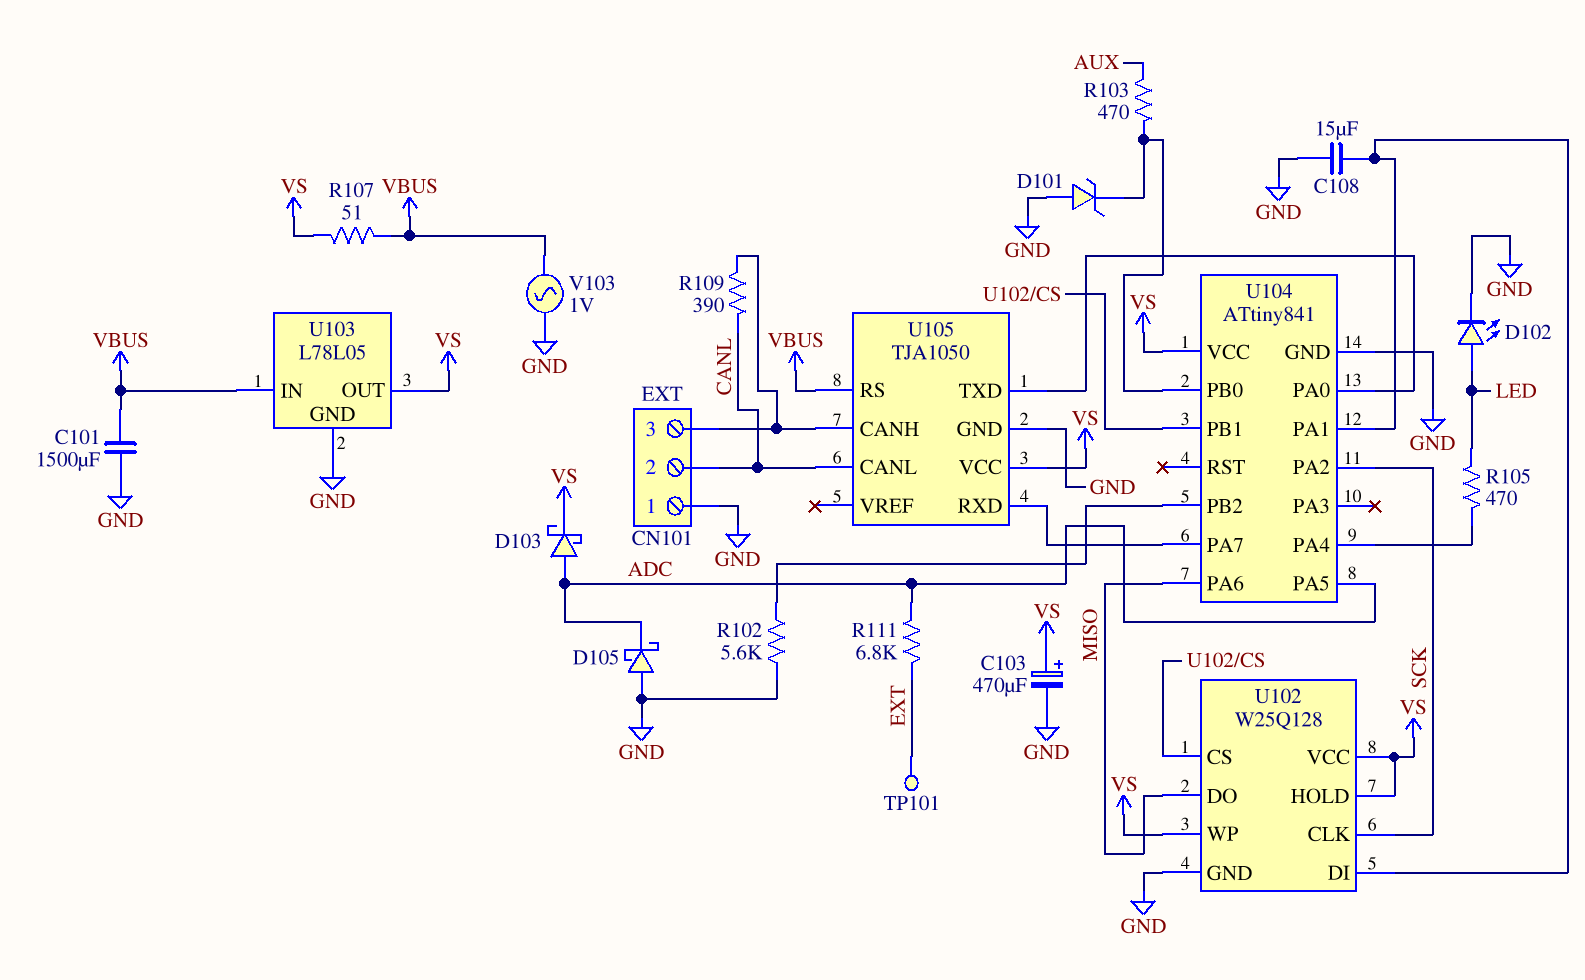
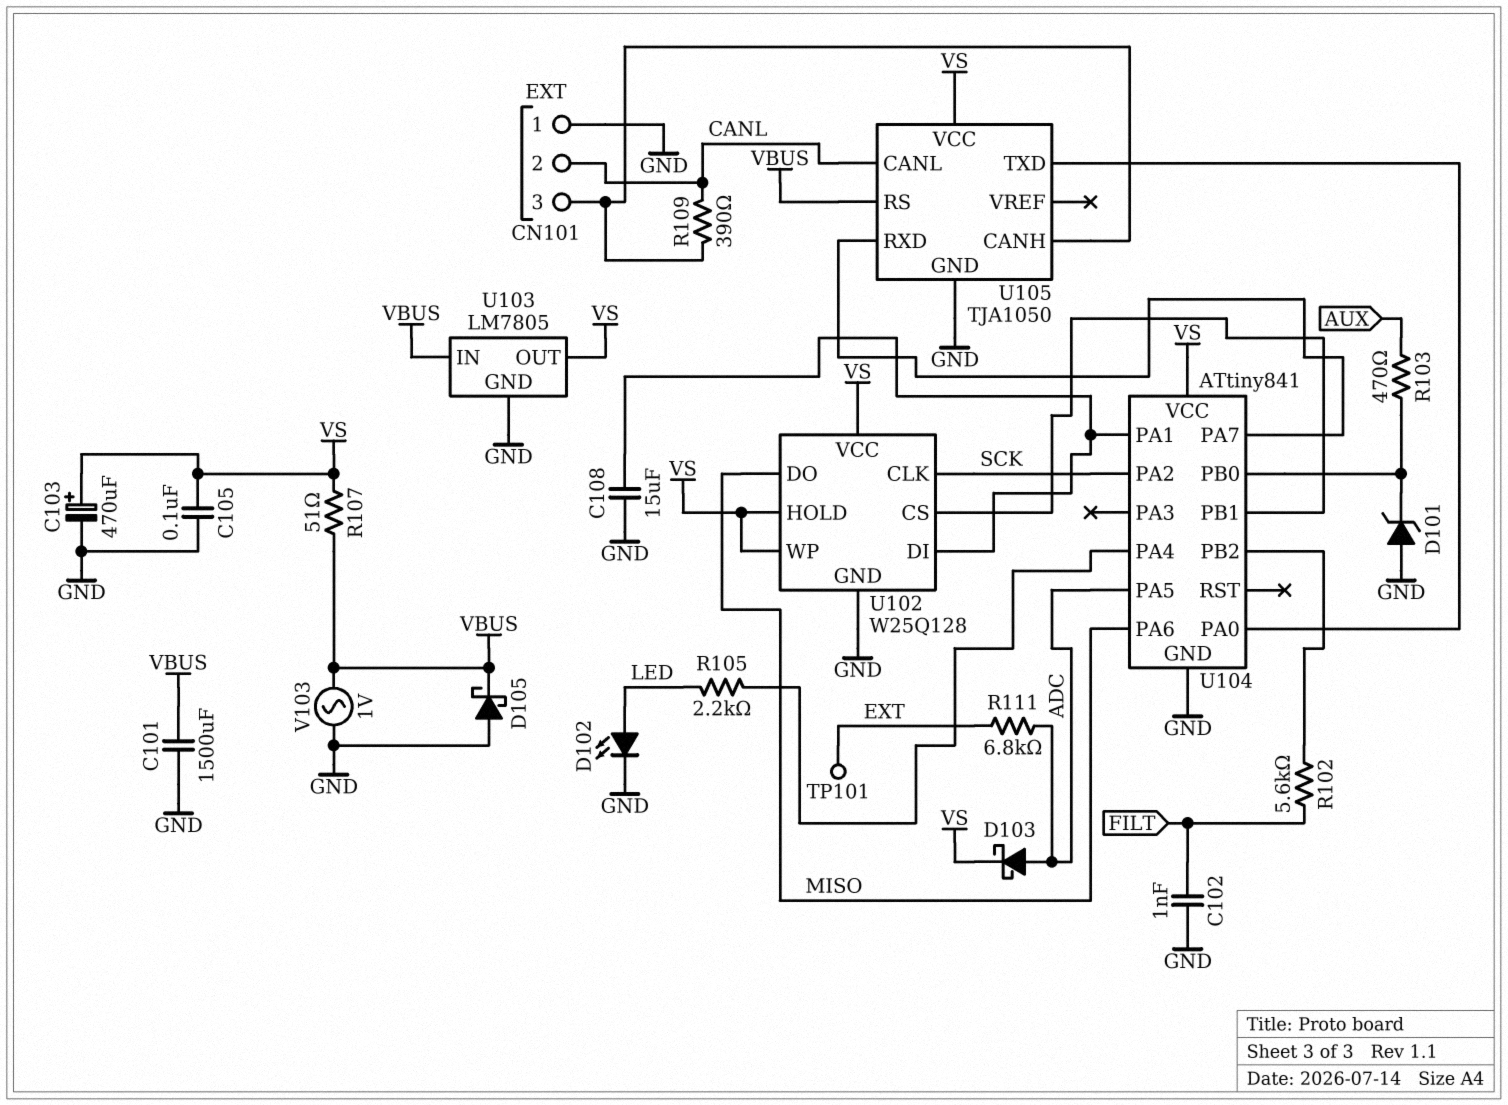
C102: none -> 1nF (FILT, GND)
C105: none -> 100nF (GND, VS)
D105: schottky (A GND, K ADC) -> schottky (A GND, K VBUS)
R102: 5.6k (GND, U104/PB2) -> 5.6k (FILT, U104/PB2)
R105: 470 (LED, U104/PA4) -> 2.2k (LED, U104/PA4)
U103: L78L05 -> LM7805

